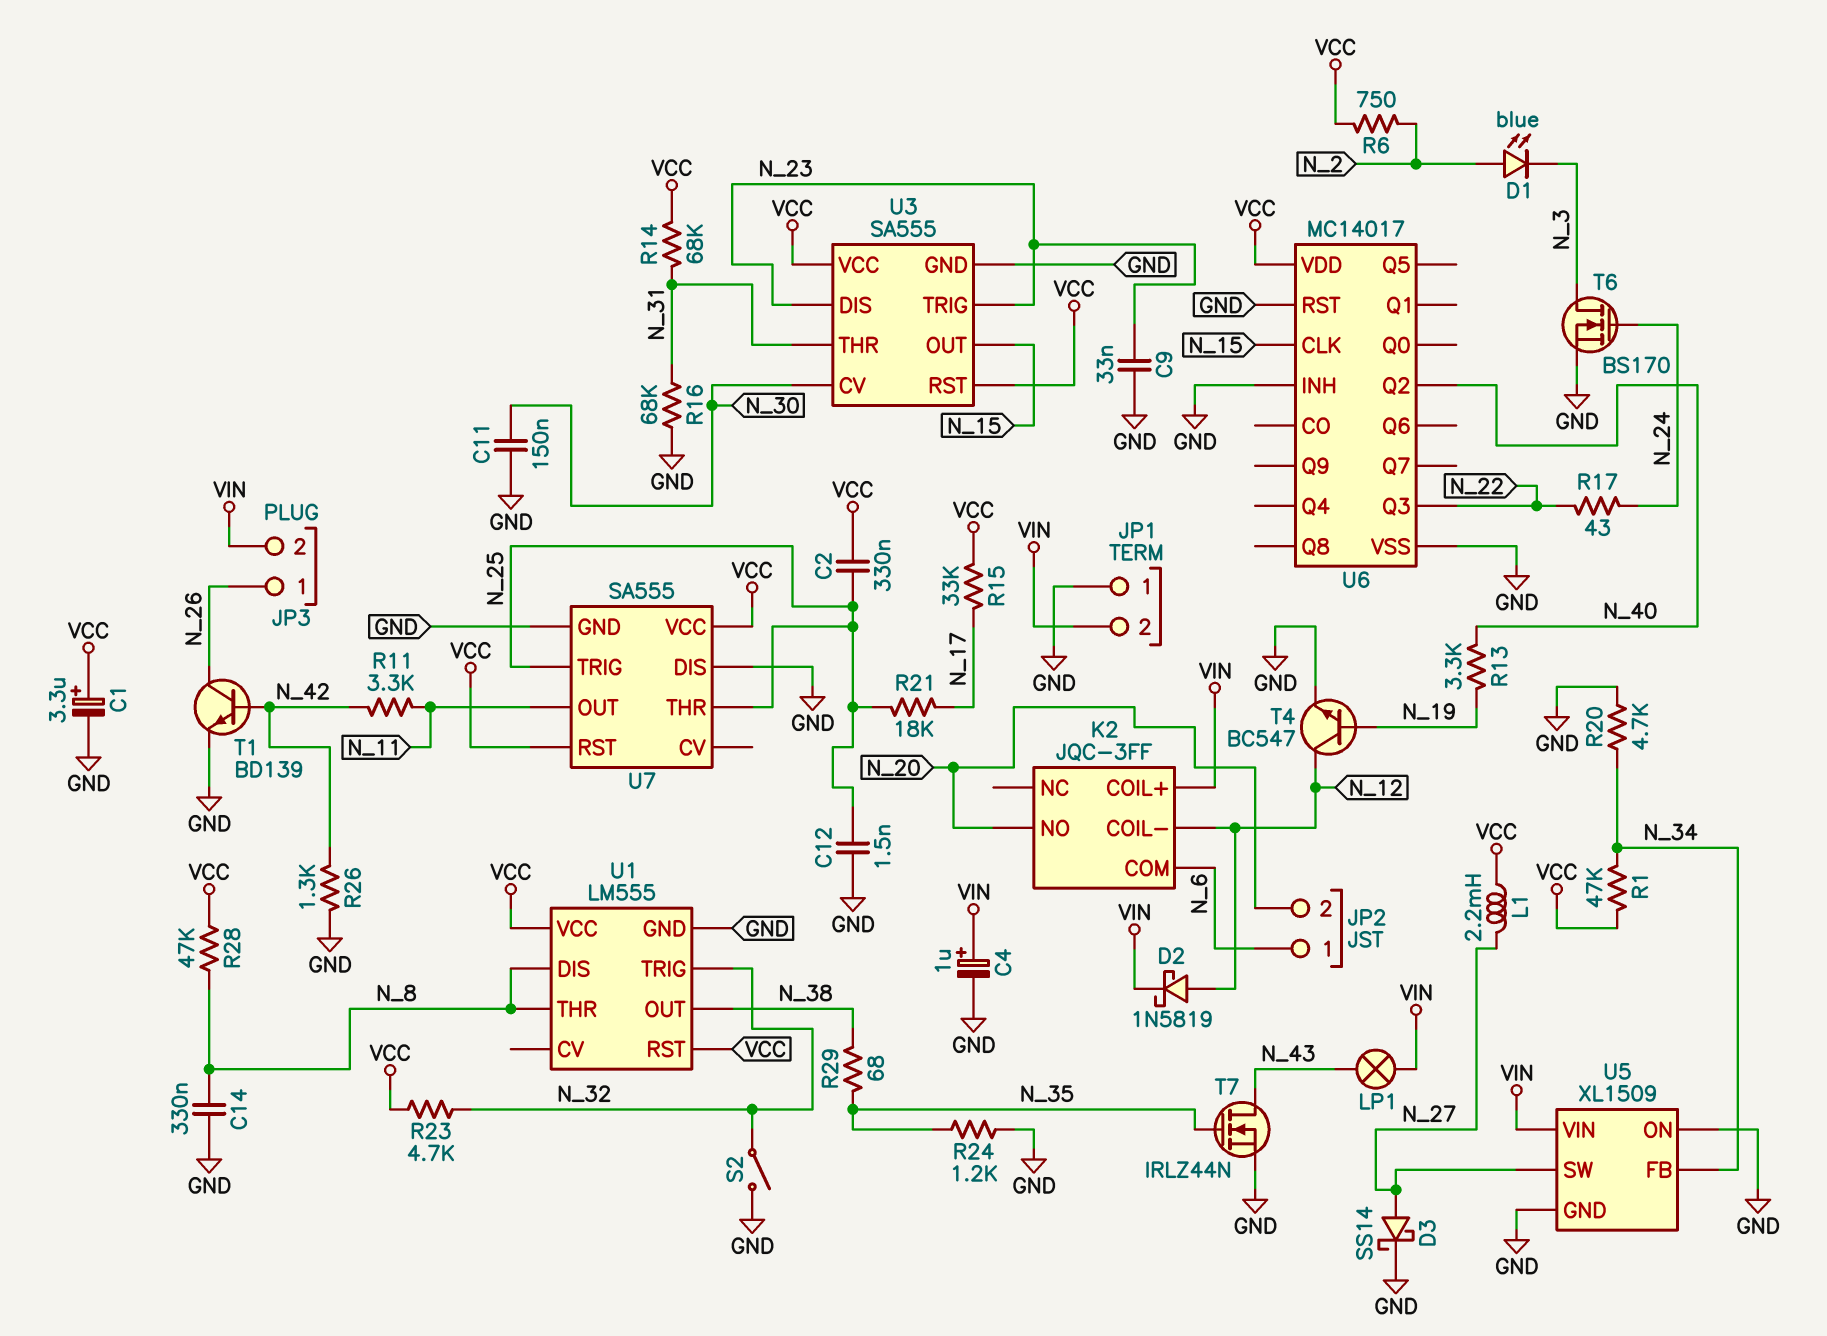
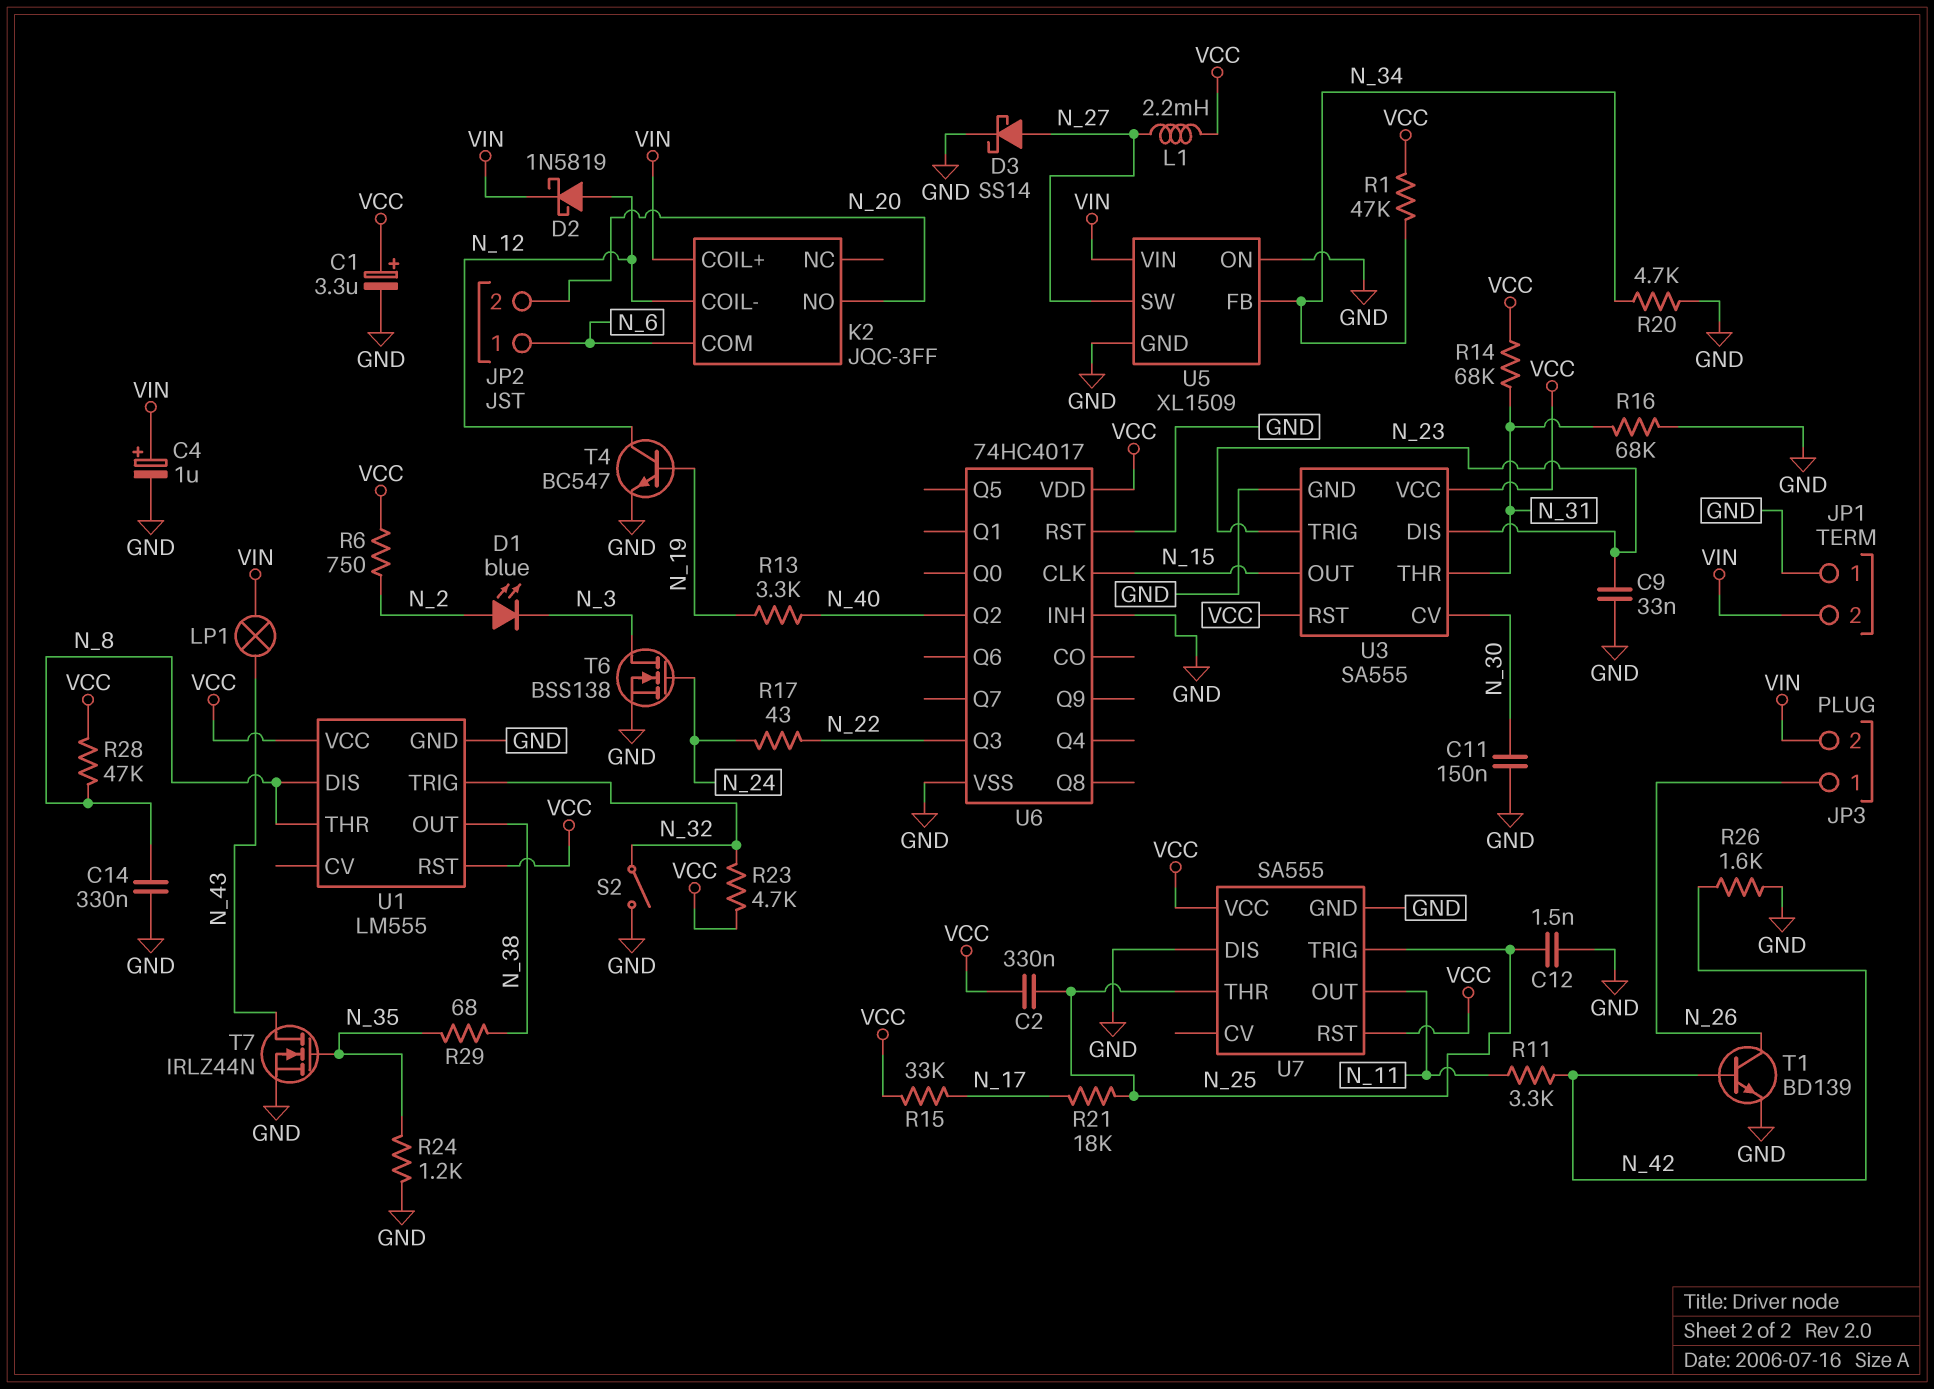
R26: 1.3k (GND, N_42) -> 1.6k (GND, N_42)
T6: NMOS BS170 (G N_24, D N_3, S GND) -> NMOS BSS138 (G N_24, D N_3, S GND)
U6: MC14017 -> 74HC4017

